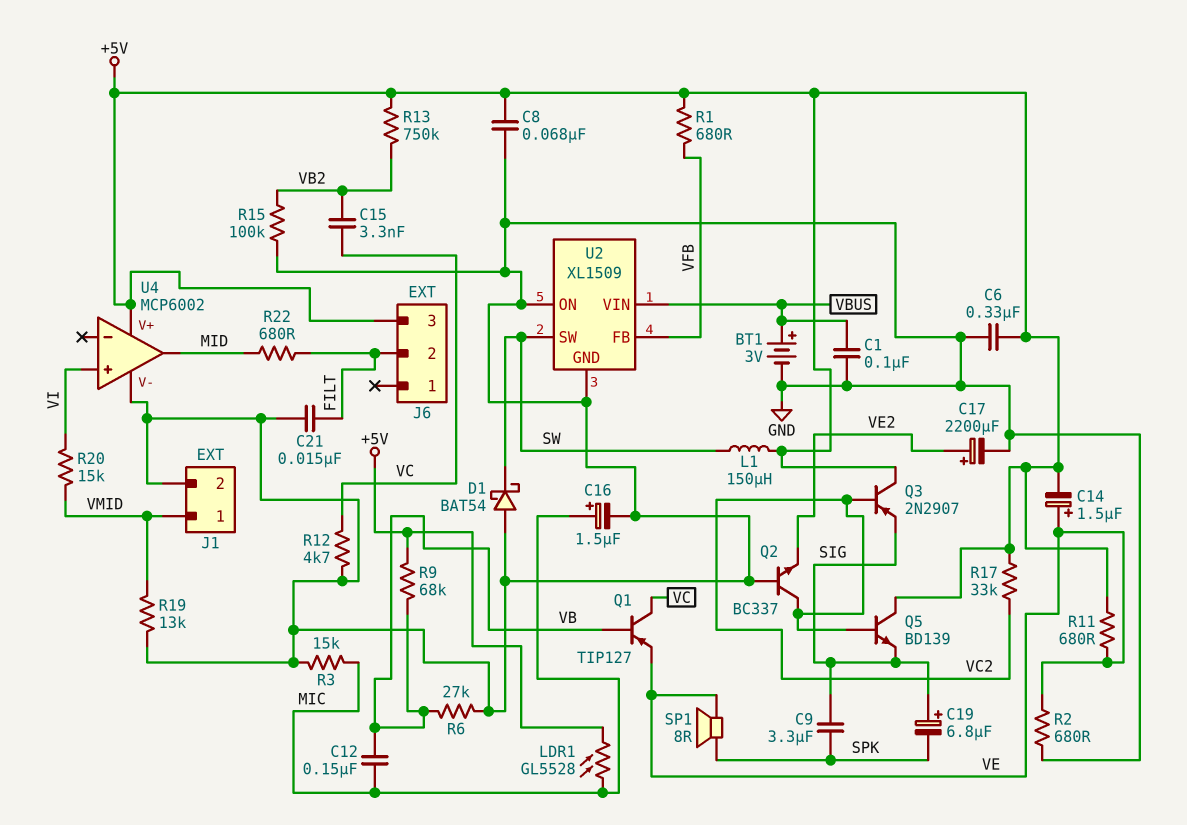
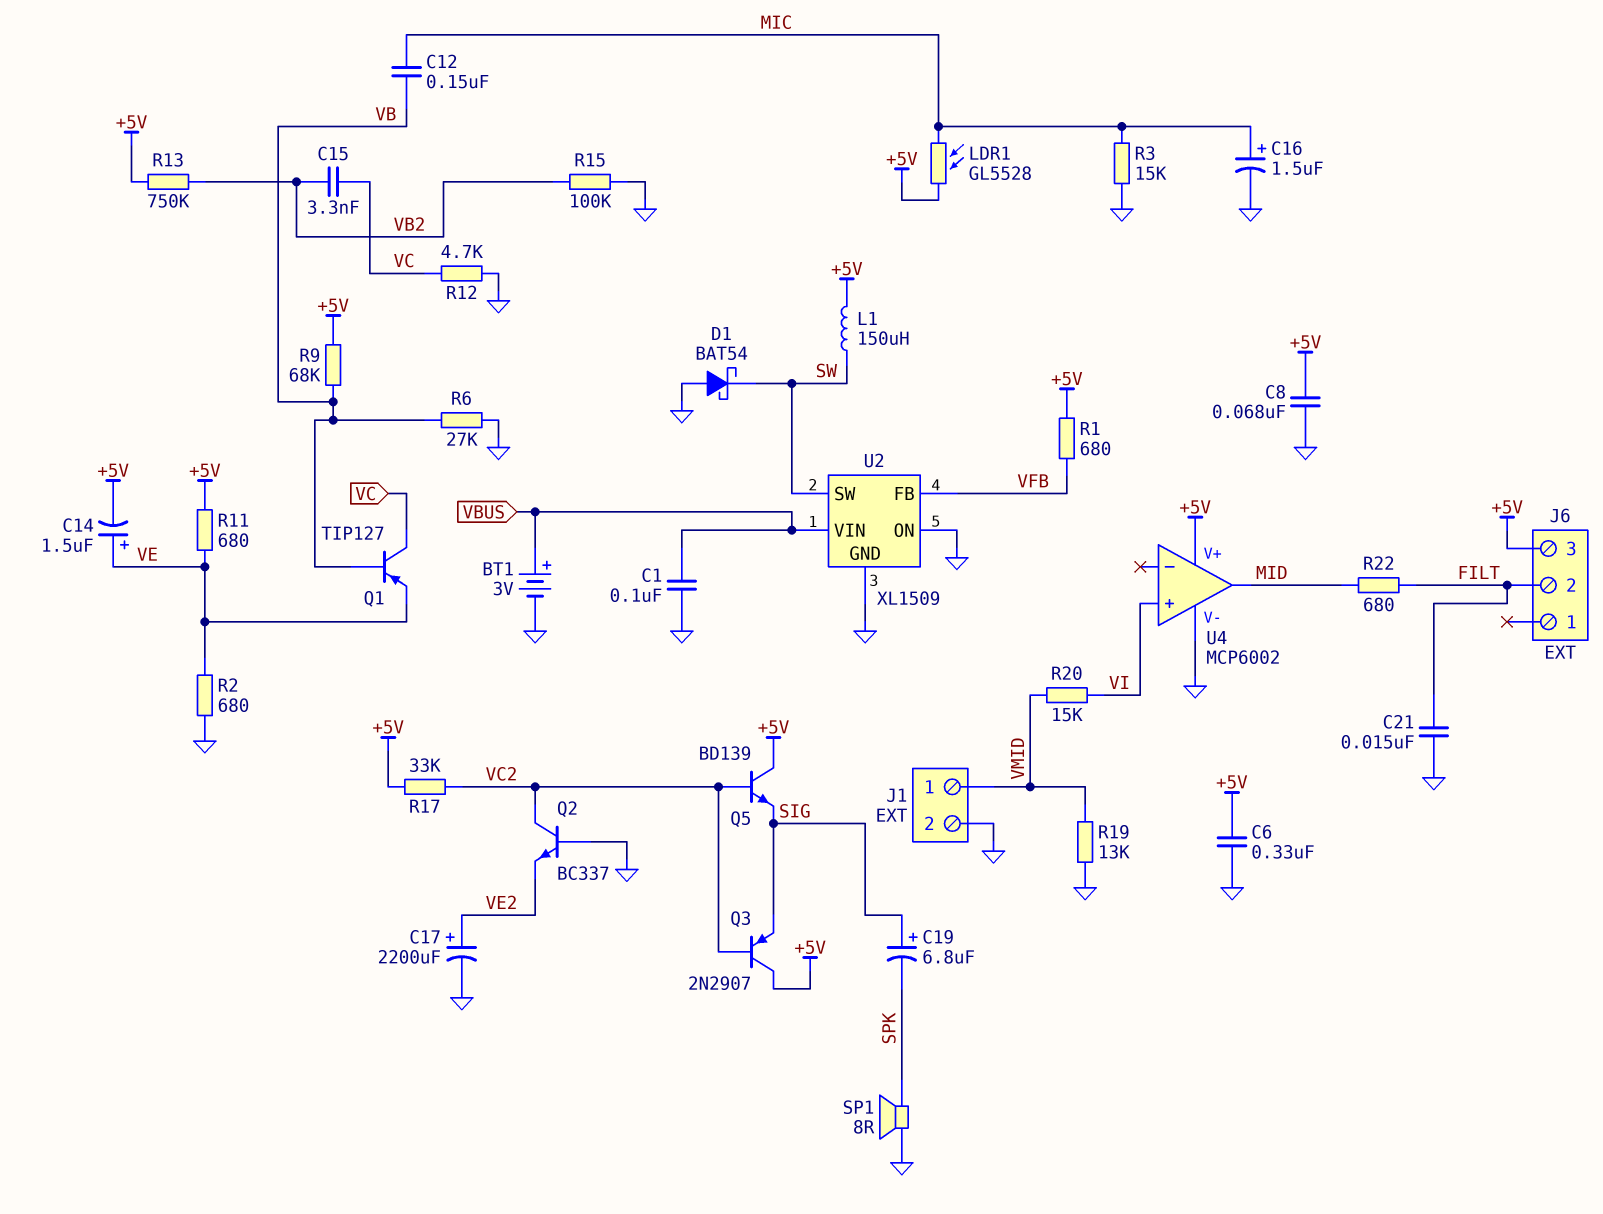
C9: 3.3uF (SIG, SPK) -> none
SP1: speaker 8R (SPK, VE) -> speaker 8R (GND, SPK)

